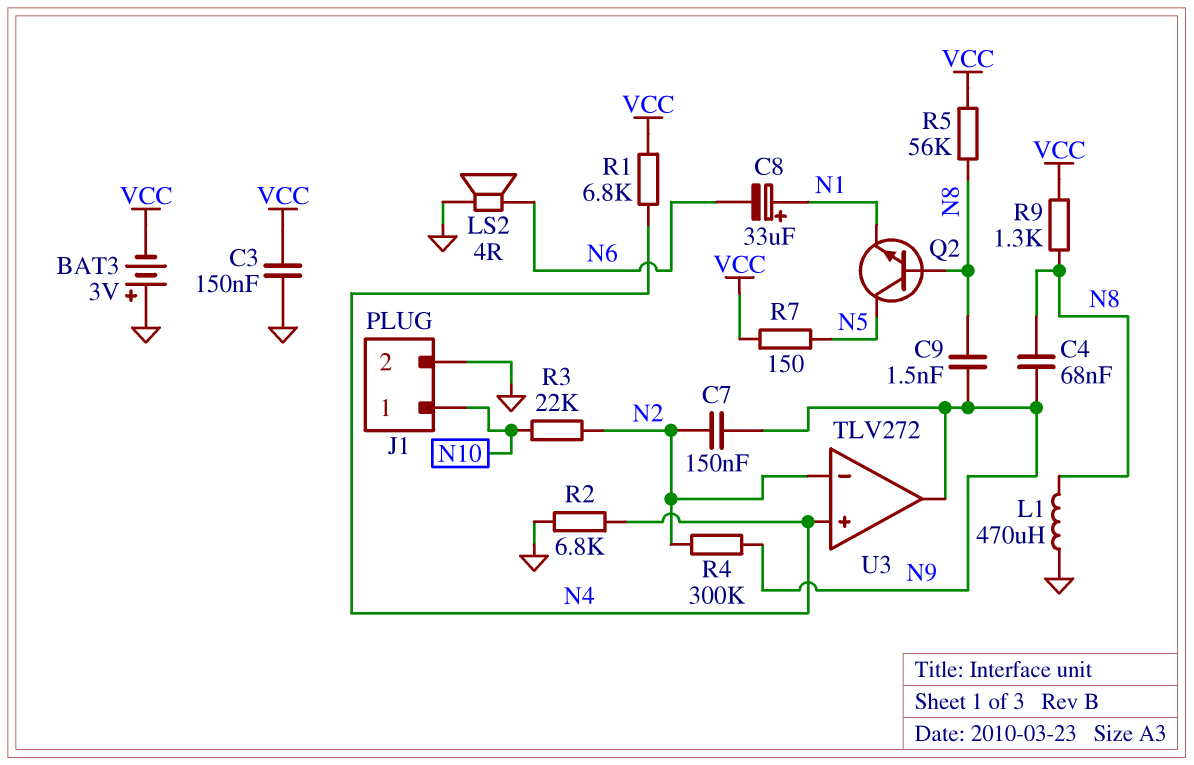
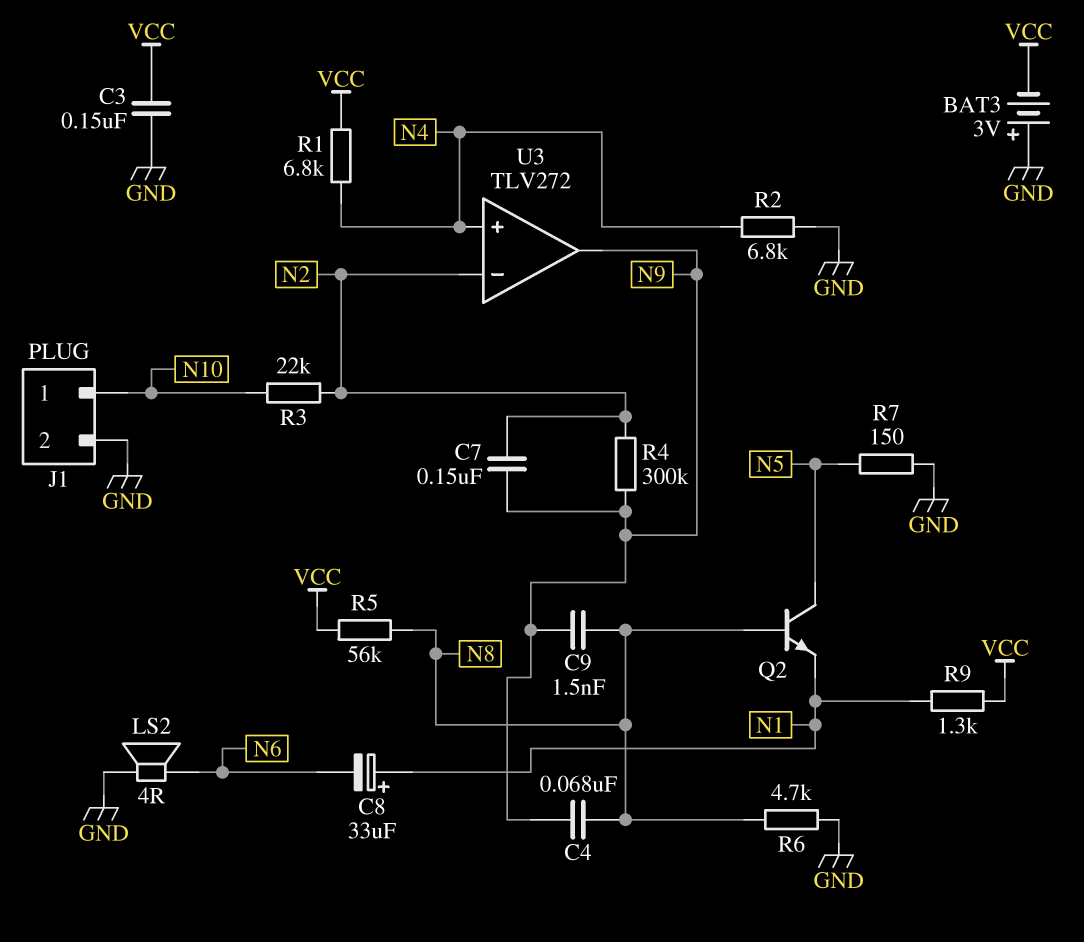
L1: 470uH (GND, N8) -> none
R6: none -> 4.7k (GND, N8)
R7: 150 (N5, VCC) -> 150 (GND, N5)
R9: 1.3k (N8, VCC) -> 1.3k (N1, VCC)

